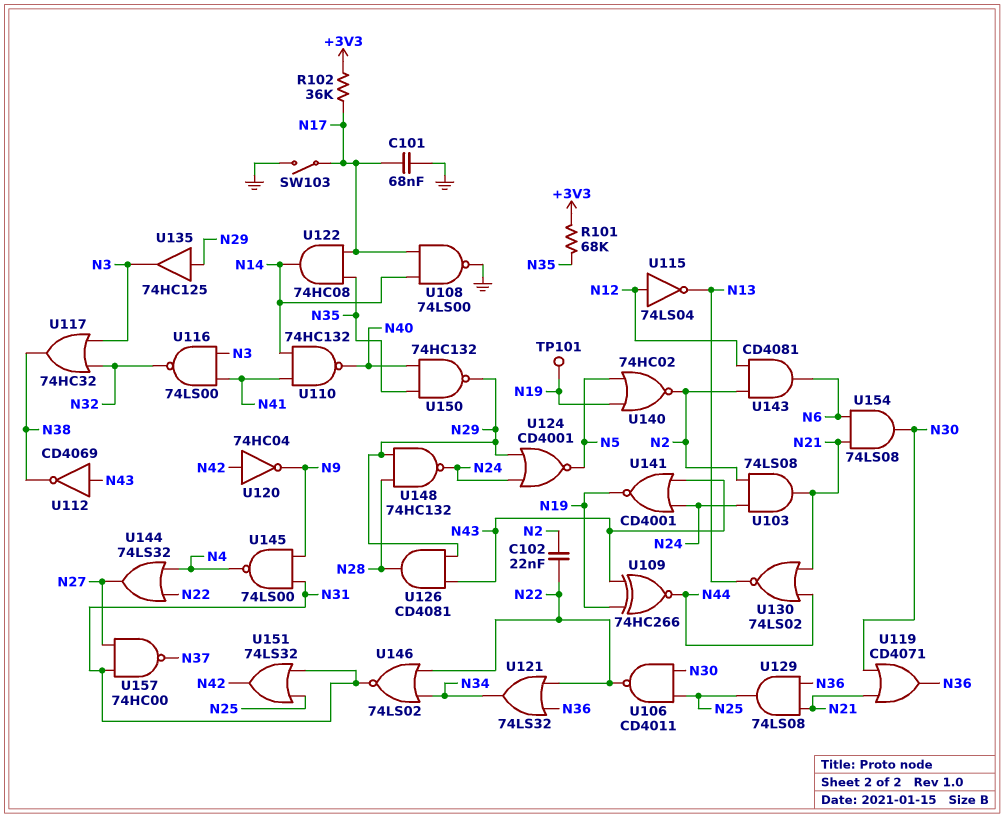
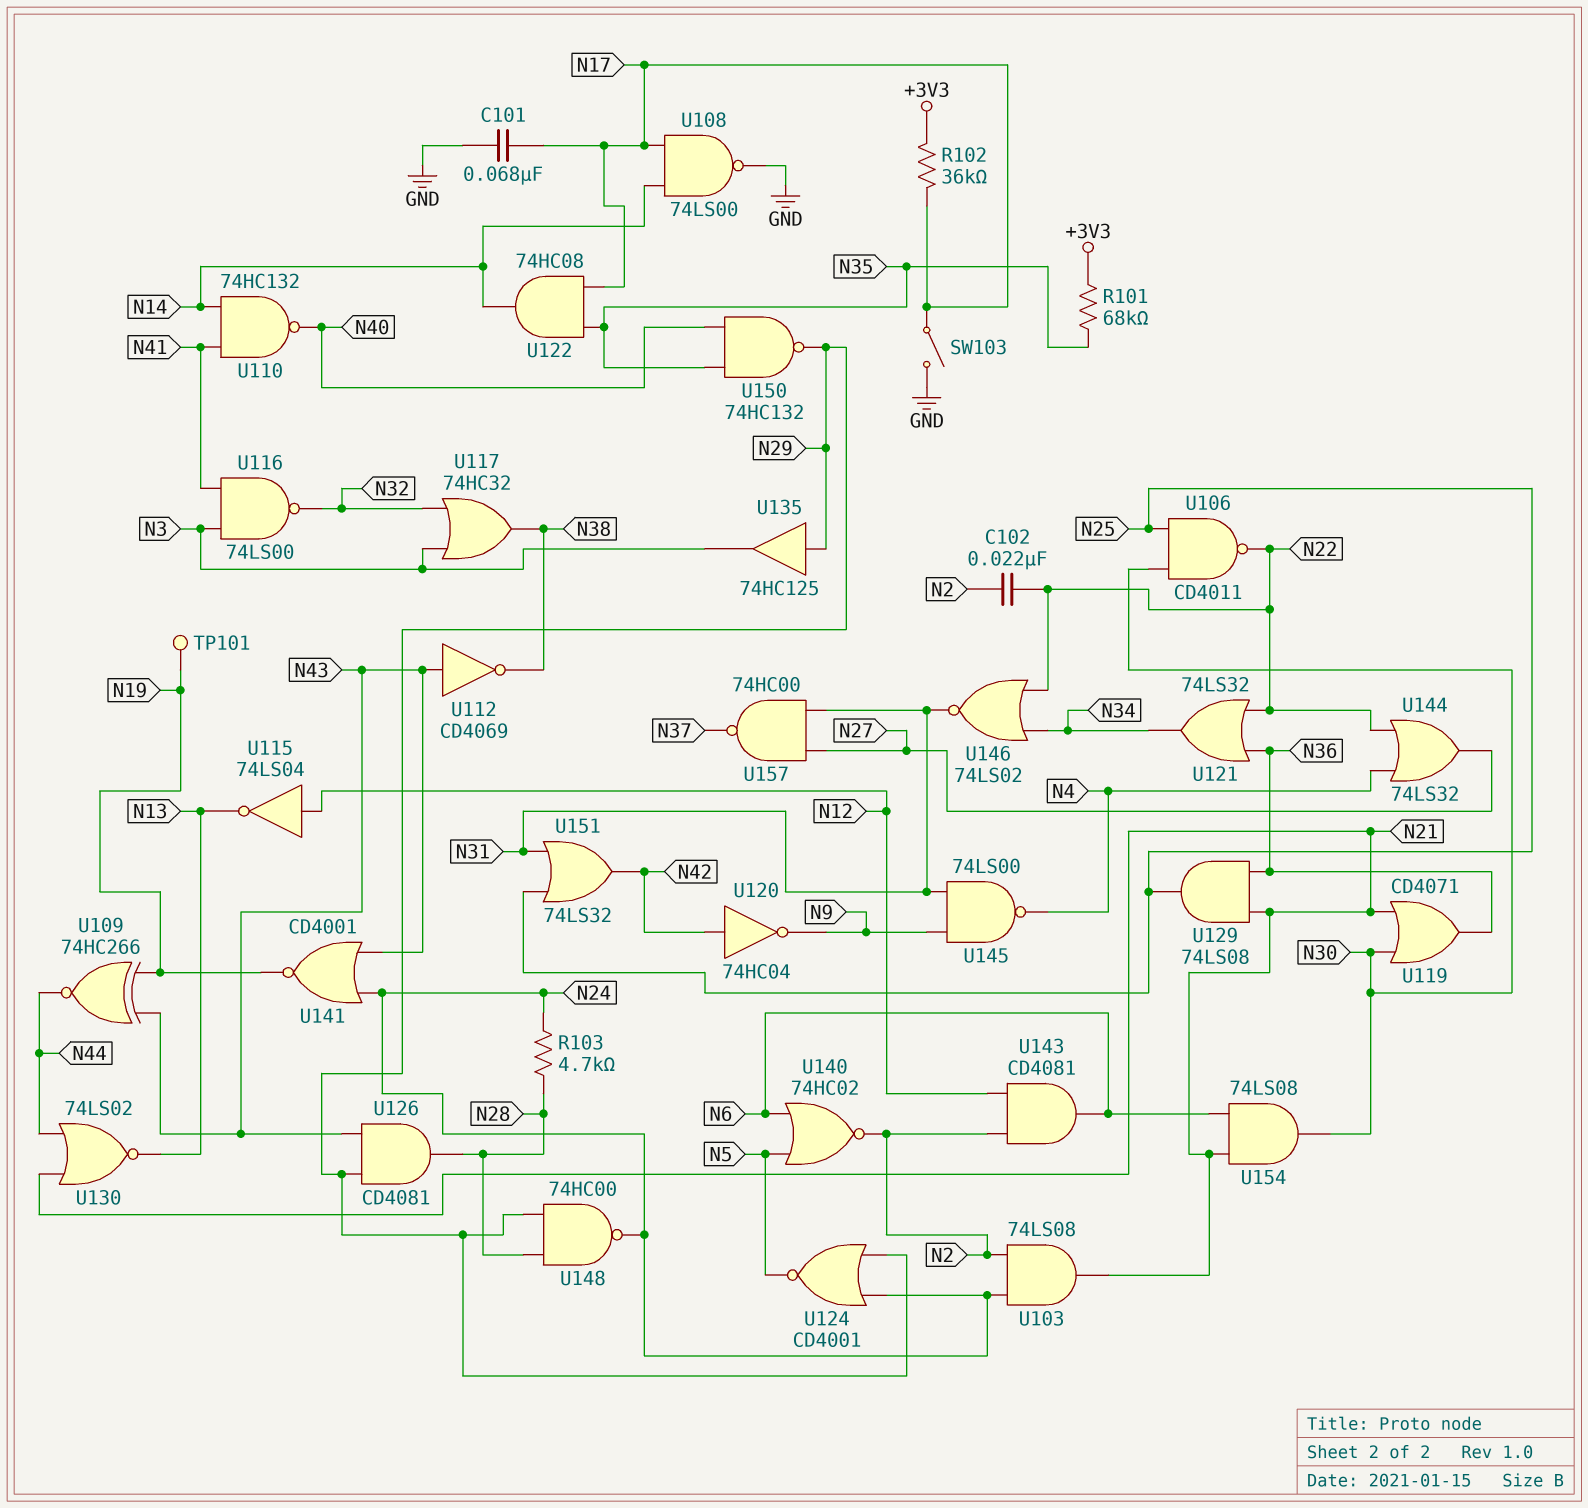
R103: none -> 4.7k (N24, N28)
U140: NOR 74HC02 (in N5, in N19, out N2) -> NOR 74HC02 (in N5, in N6, out N2)
U148: NAND 74HC132 (in N28, in N29, out N24) -> NAND 74HC00 (in N28, in N29, out N24)

